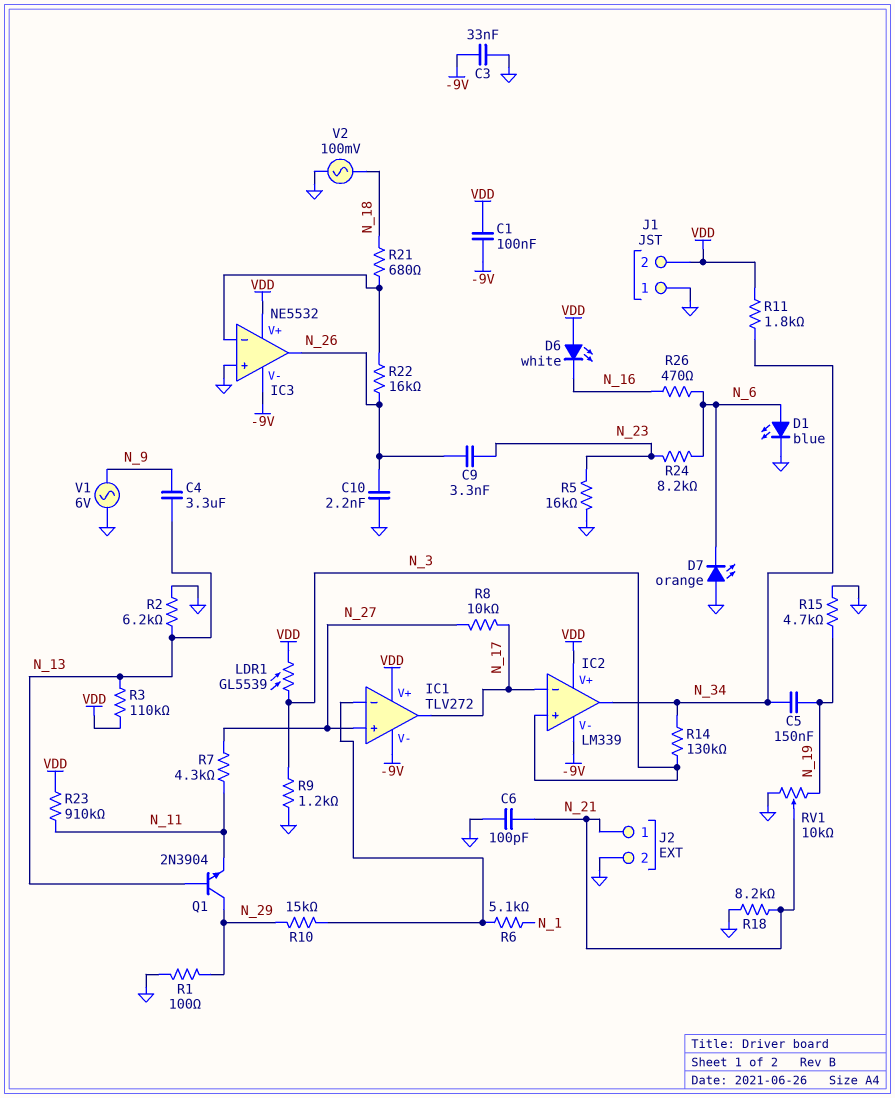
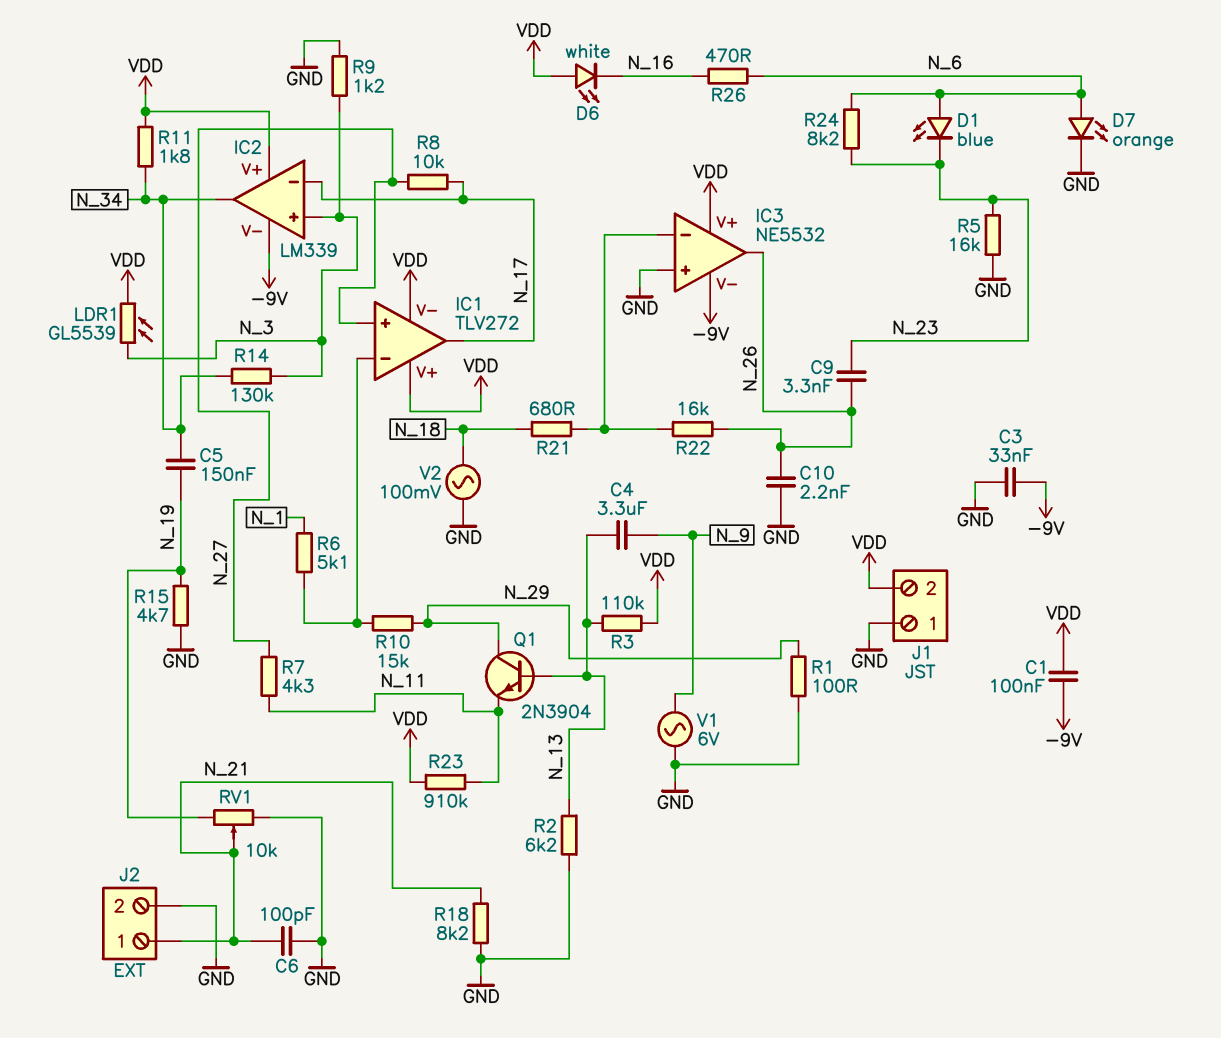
D1: LED blue (A N_6, K GND) -> LED blue (A N_6, K N_23)
D7: LED orange (A GND, K N_6) -> LED orange (A N_6, K GND)
IC1 pin V-: -9V -> VDD

